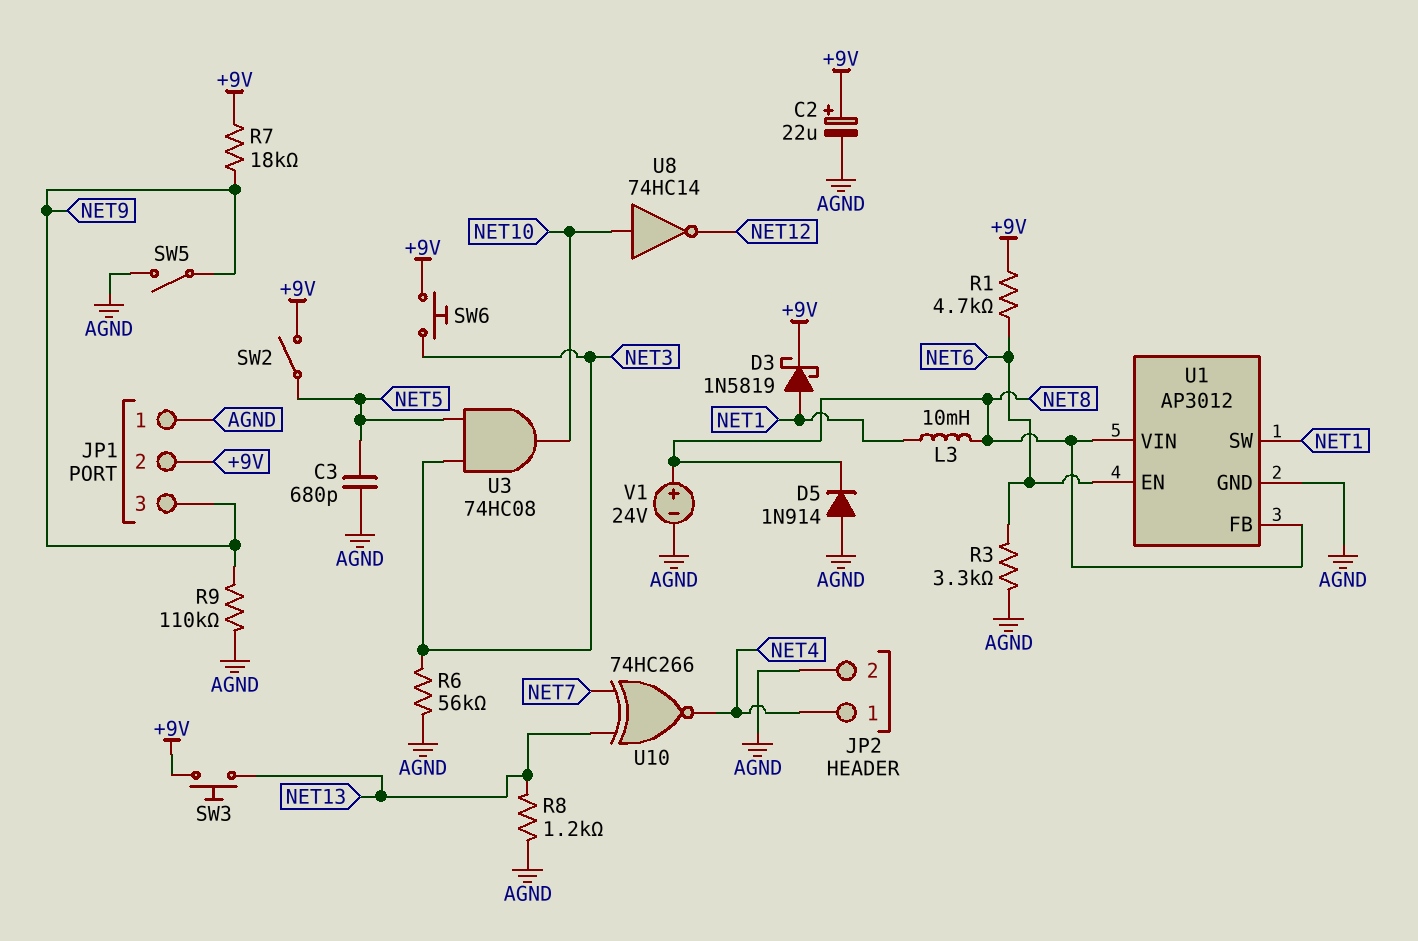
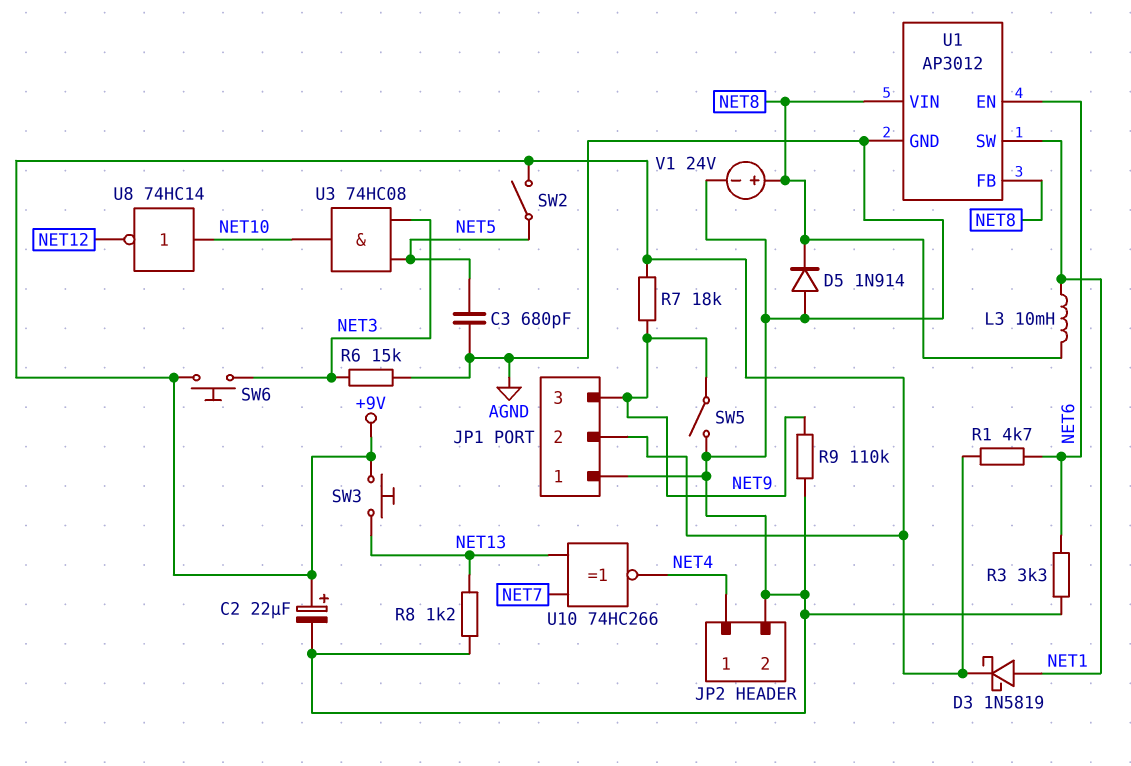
R6: 56k (AGND, NET3) -> 15k (AGND, NET3)

